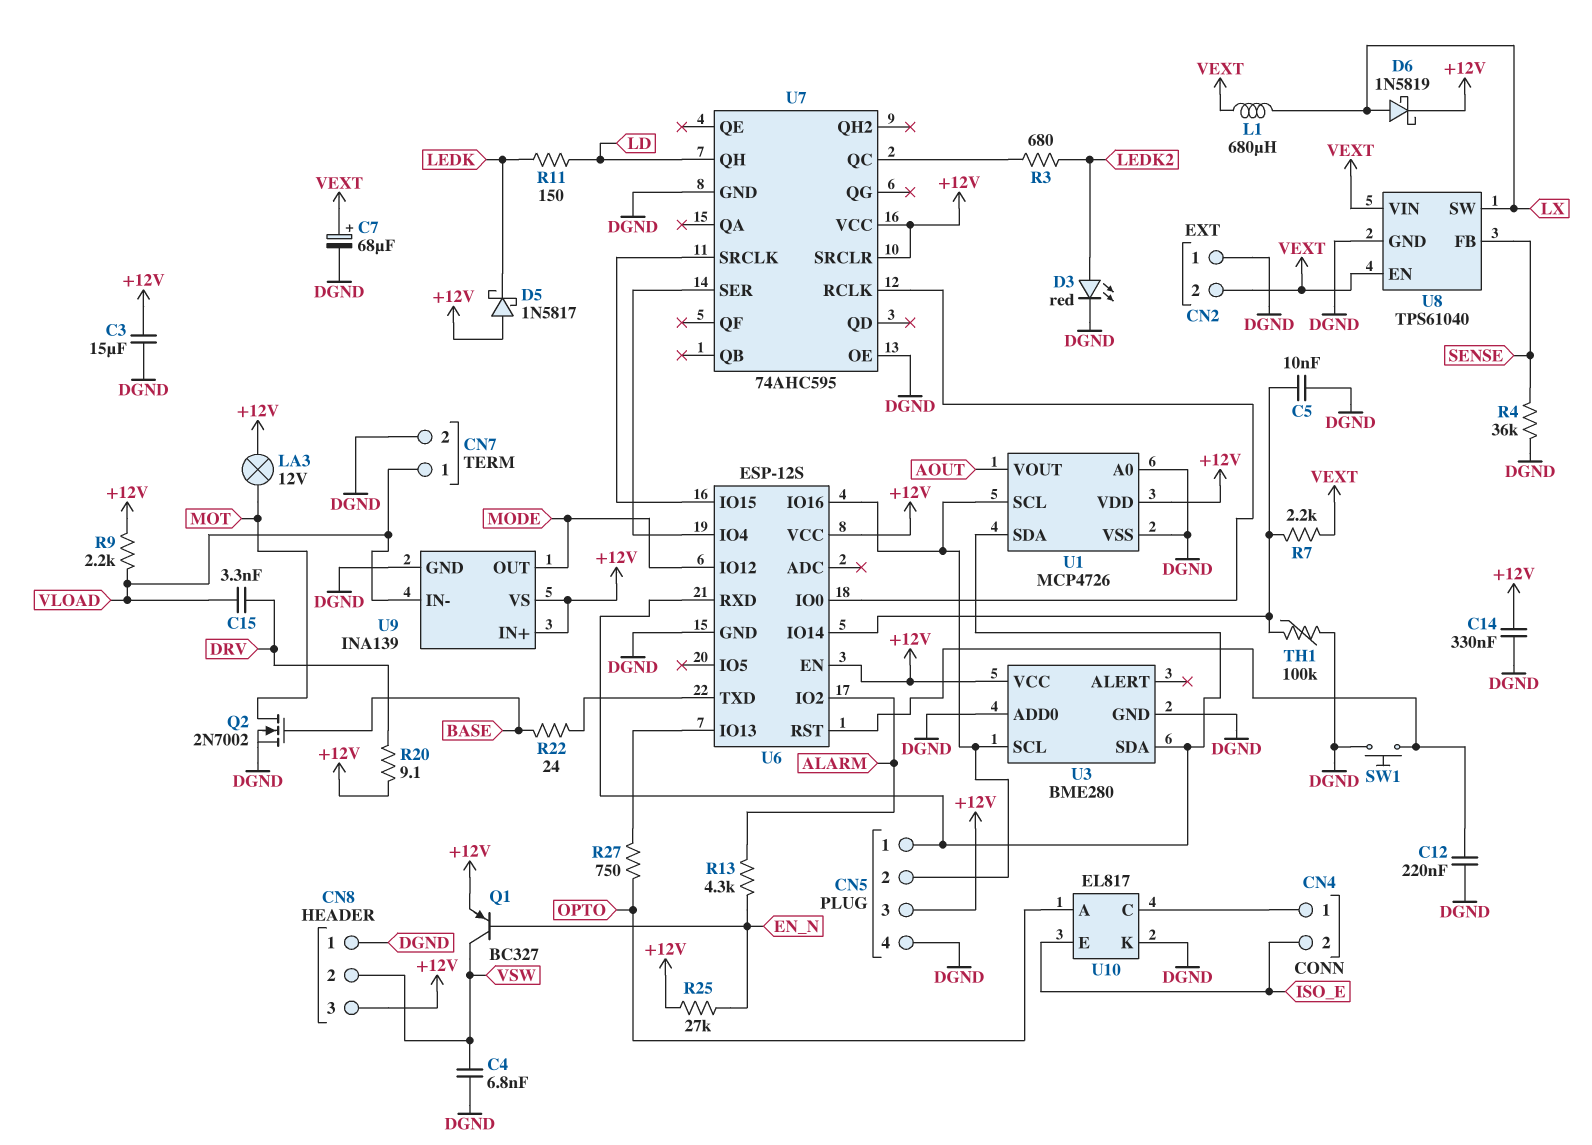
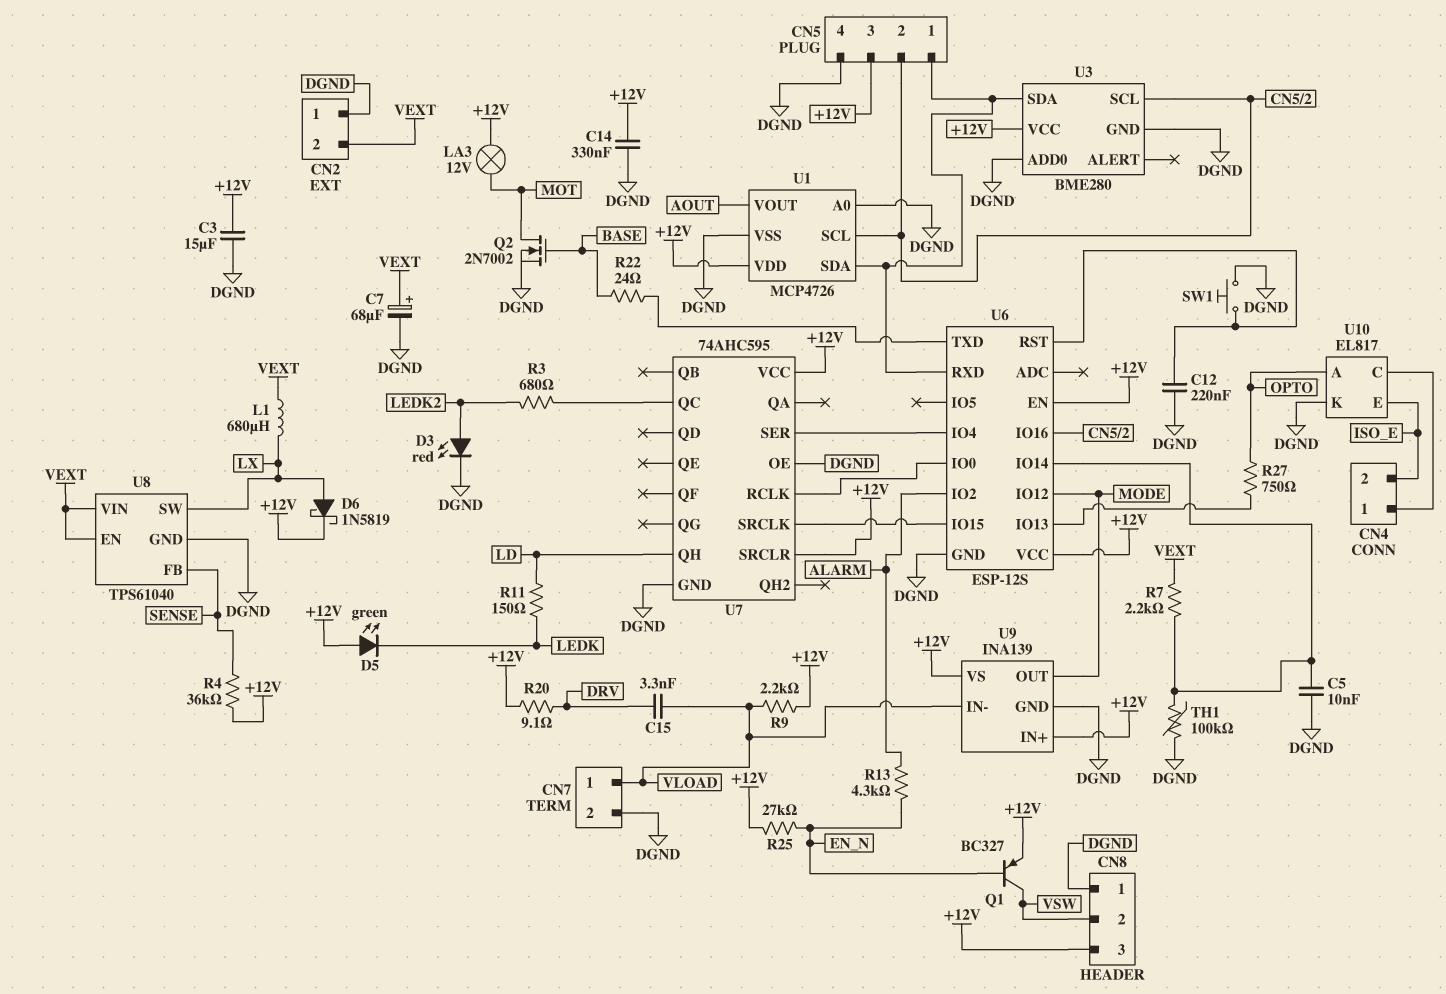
C4: 6.8nF (DGND, VSW) -> none
D5: schottky 1N5817 (A +12V, K LEDK) -> LED green (A +12V, K LEDK)
R4: 36k (DGND, SENSE) -> 36k (+12V, SENSE)

